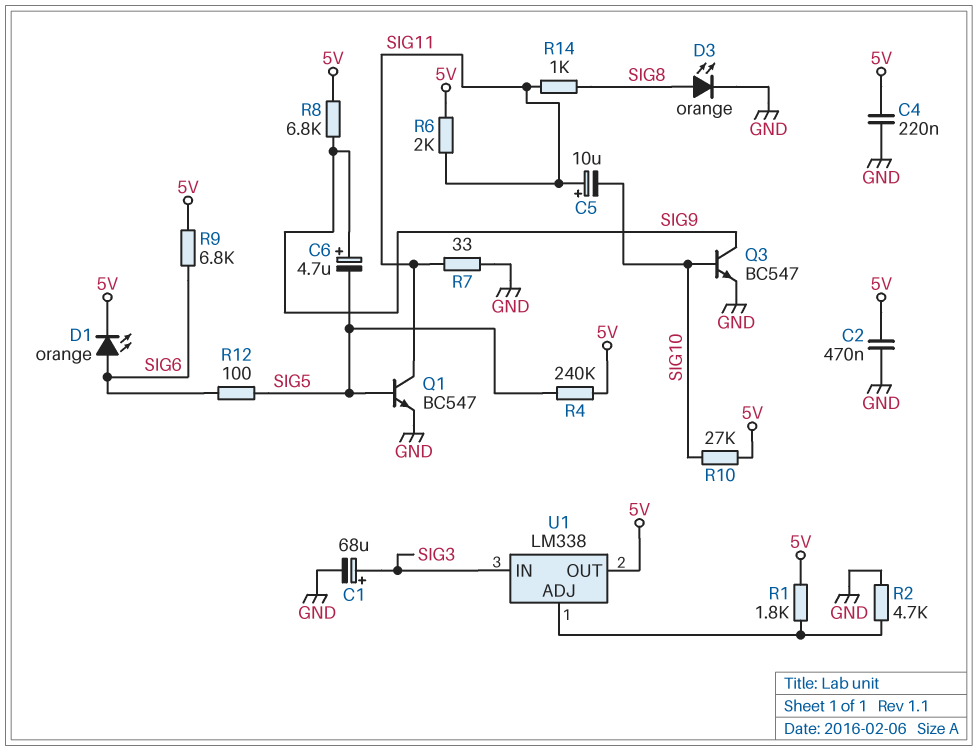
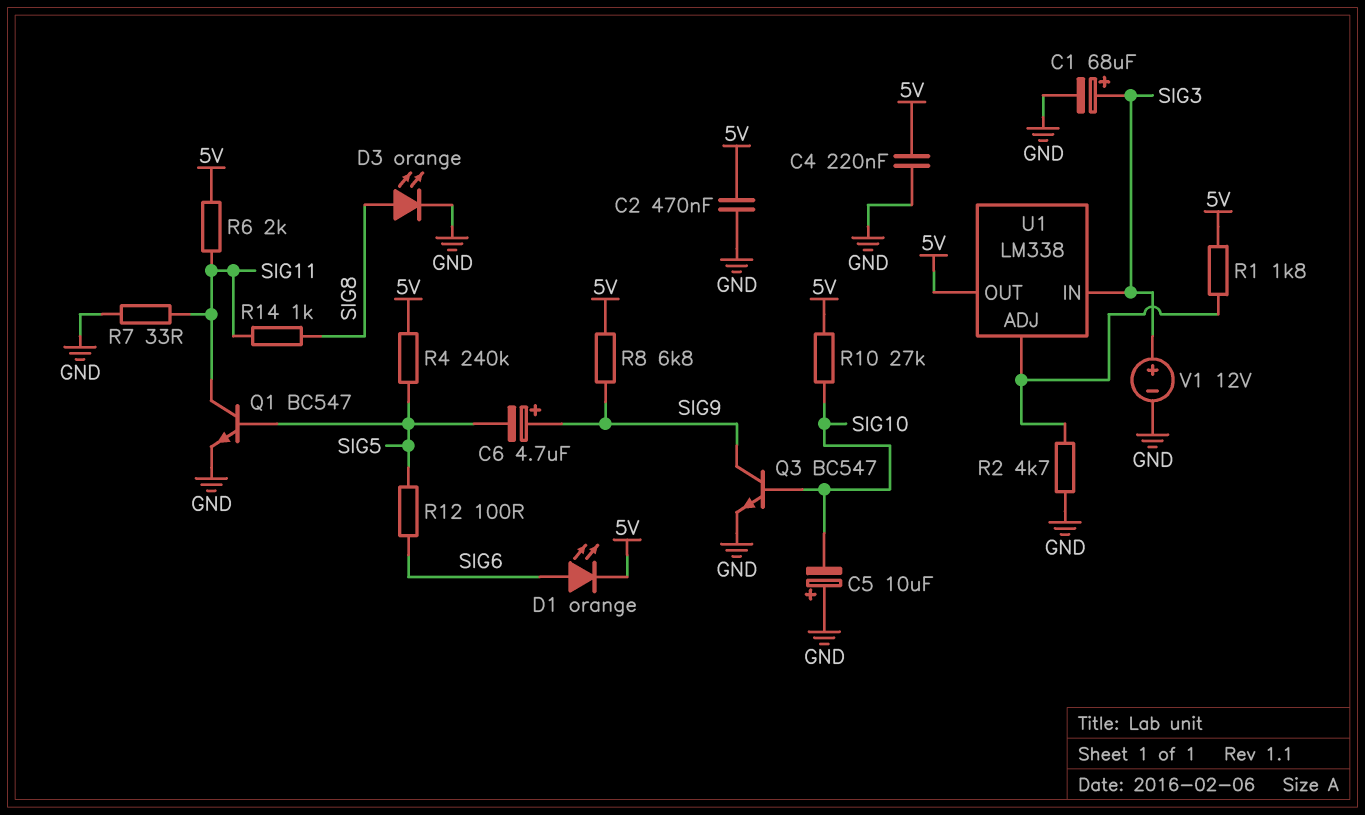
C5: 10uF (plus SIG11, minus SIG10) -> 10uF (plus GND, minus SIG10)
R9: 6.8k (5V, SIG6) -> none
V1: none -> 12V (plus SIG3, minus GND)

